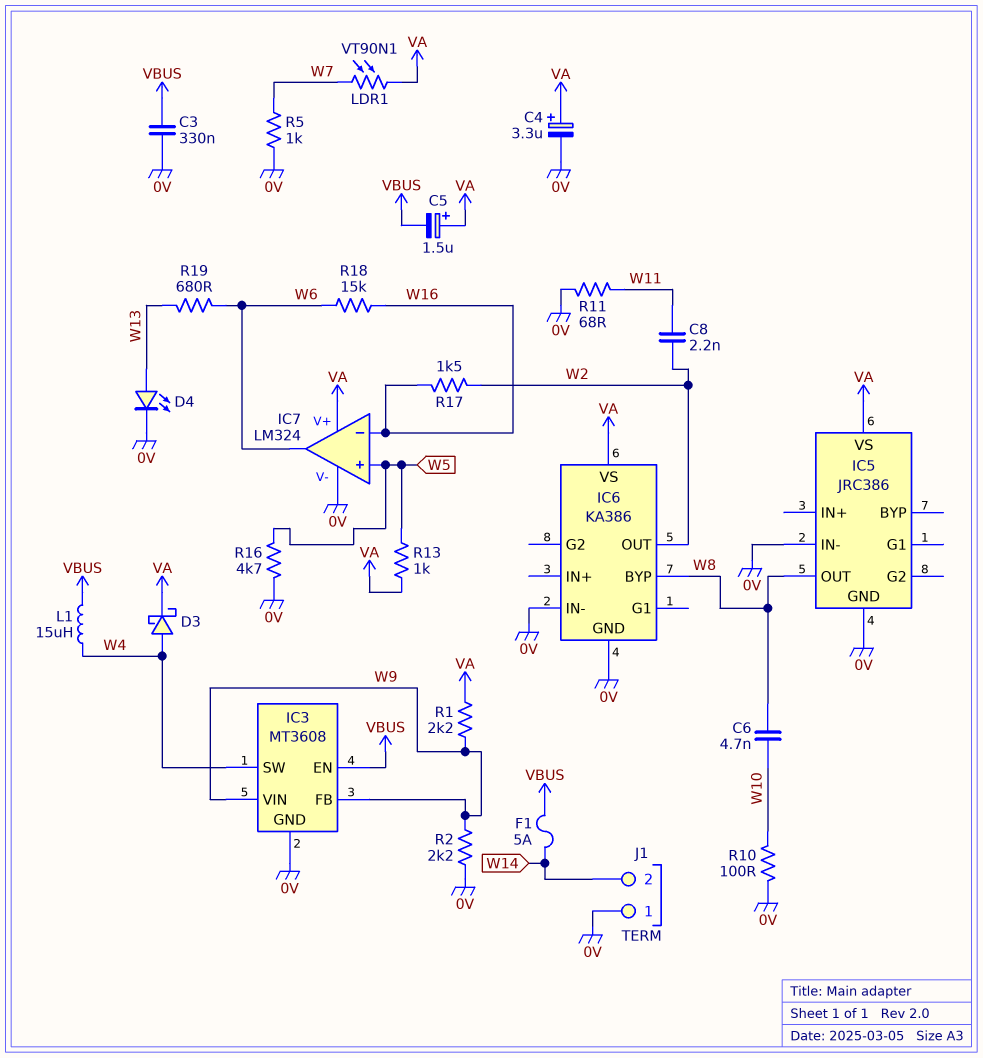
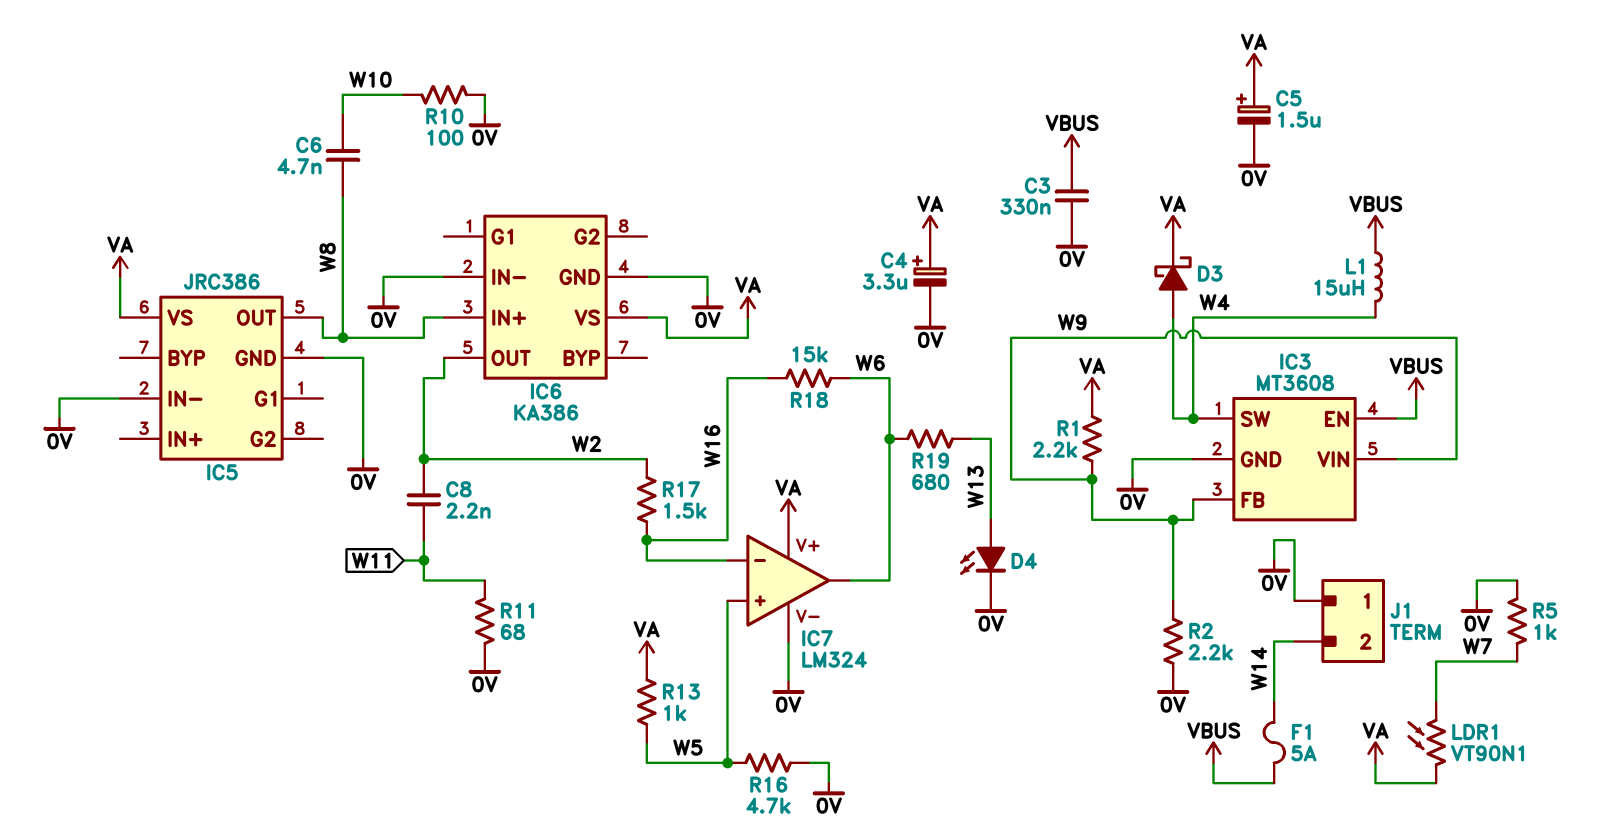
C5: 1.5uF (plus VA, minus VBUS) -> 1.5uF (plus VA, minus 0V)
IC6 pin BYP: W8 -> none
IC6 pin IN+: none -> W8

